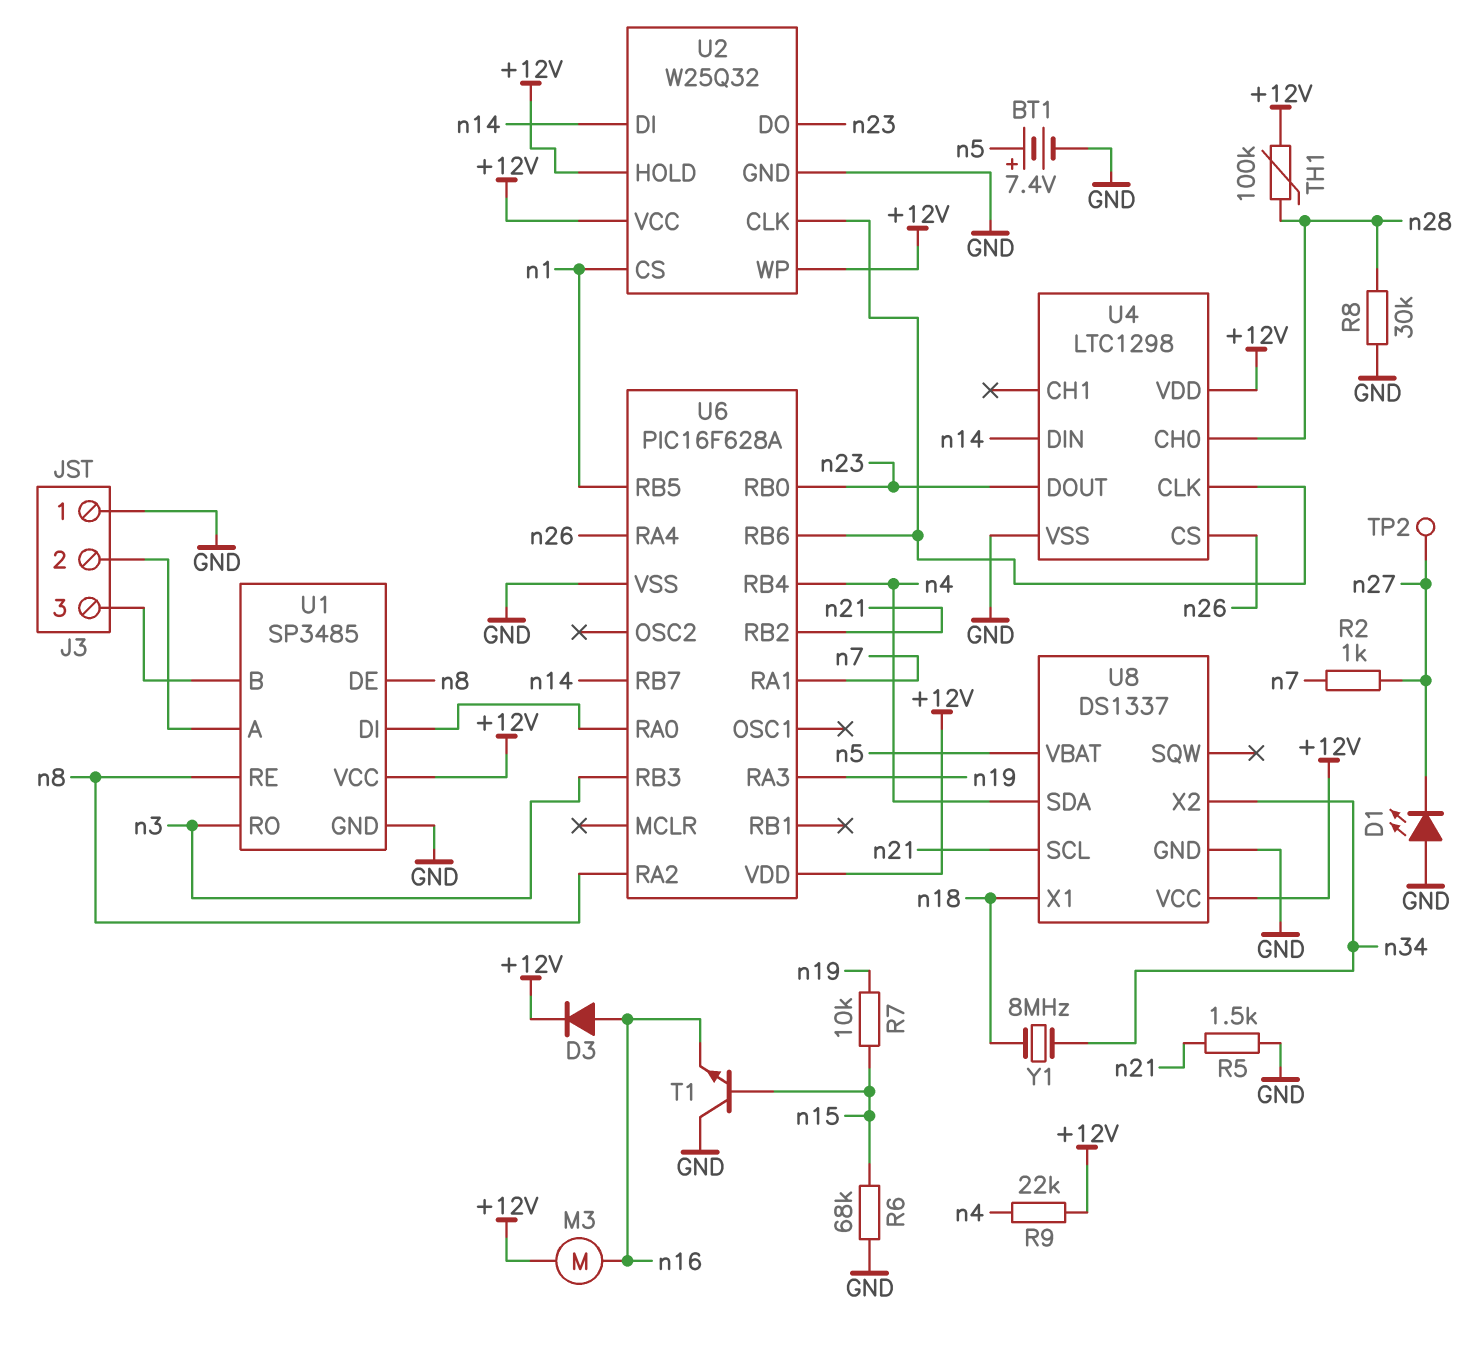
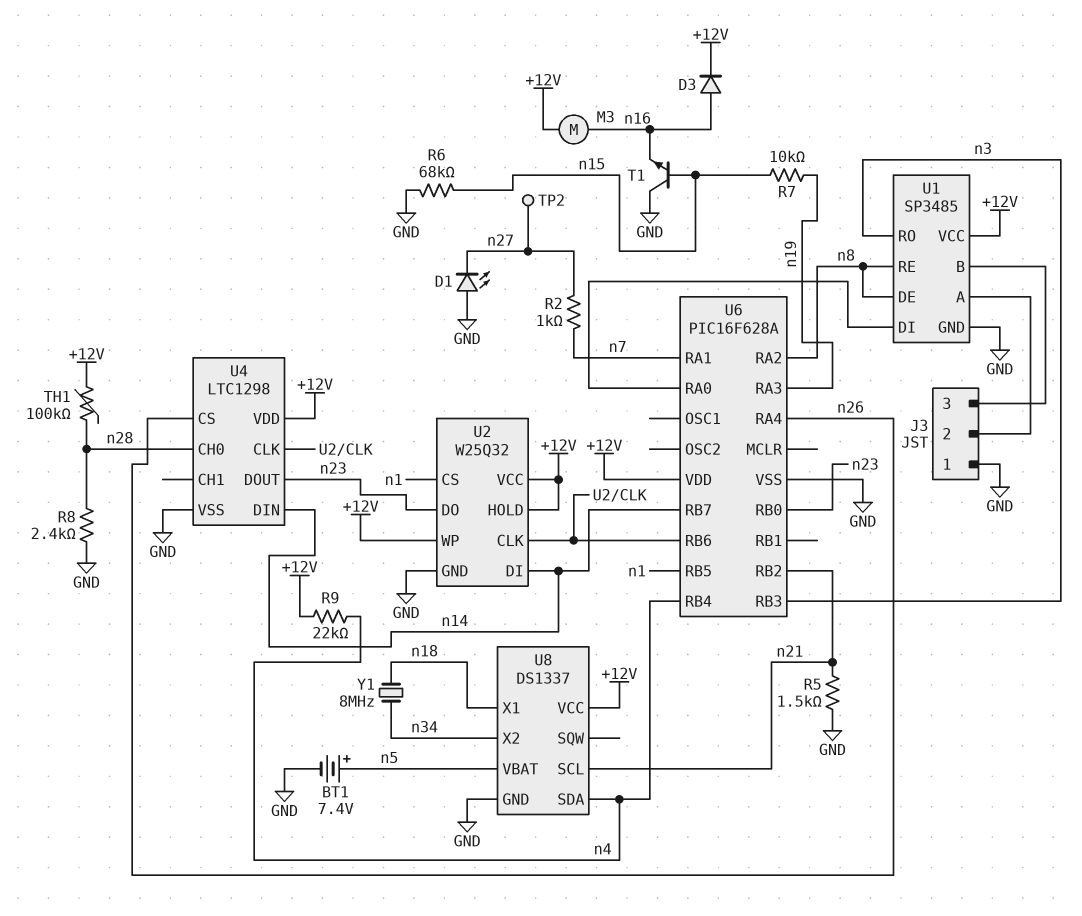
R8: 30k (GND, n28) -> 2.4k (GND, n28)

